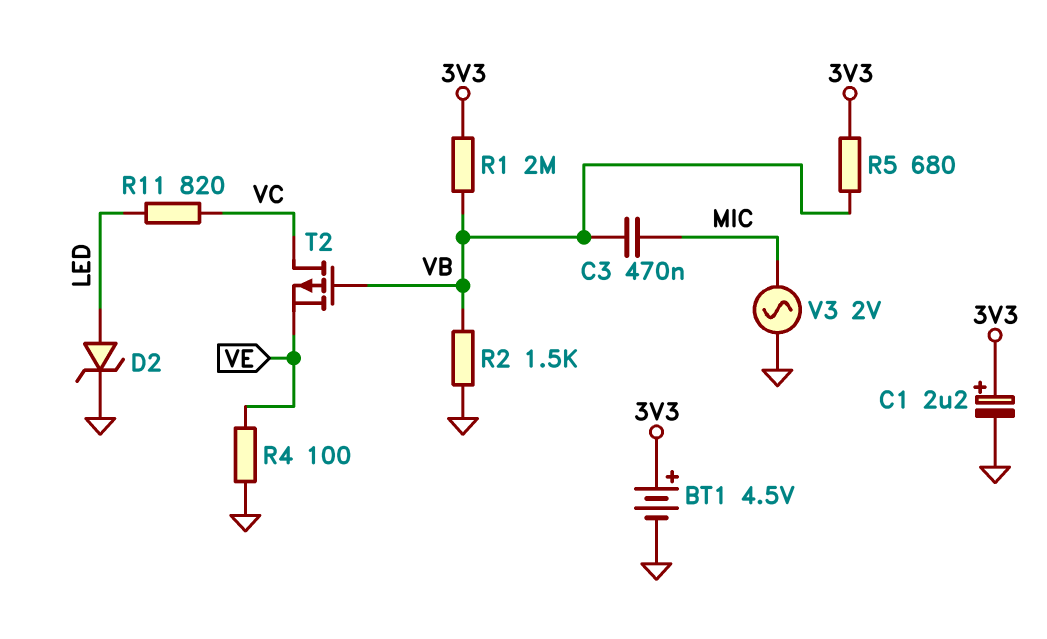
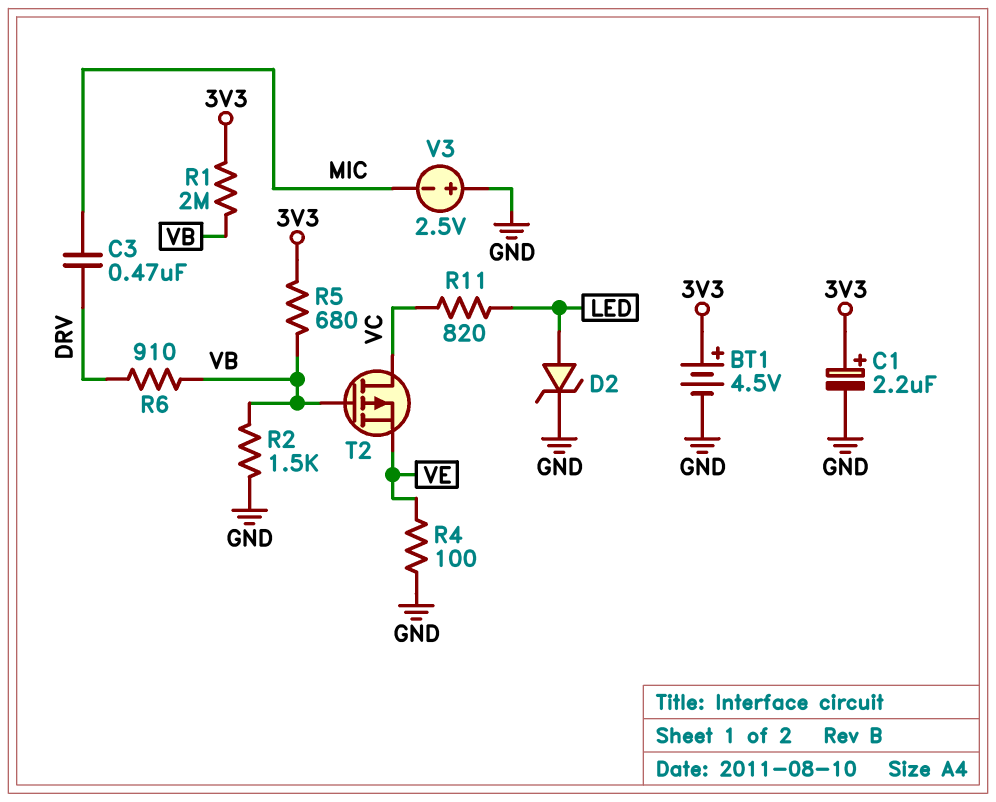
C3: 470nF (MIC, VB) -> 470nF (DRV, MIC)
R6: none -> 910 (DRV, VB)
V3: AC 2V (GND, MIC) -> 2.5V (plus GND, minus MIC)

